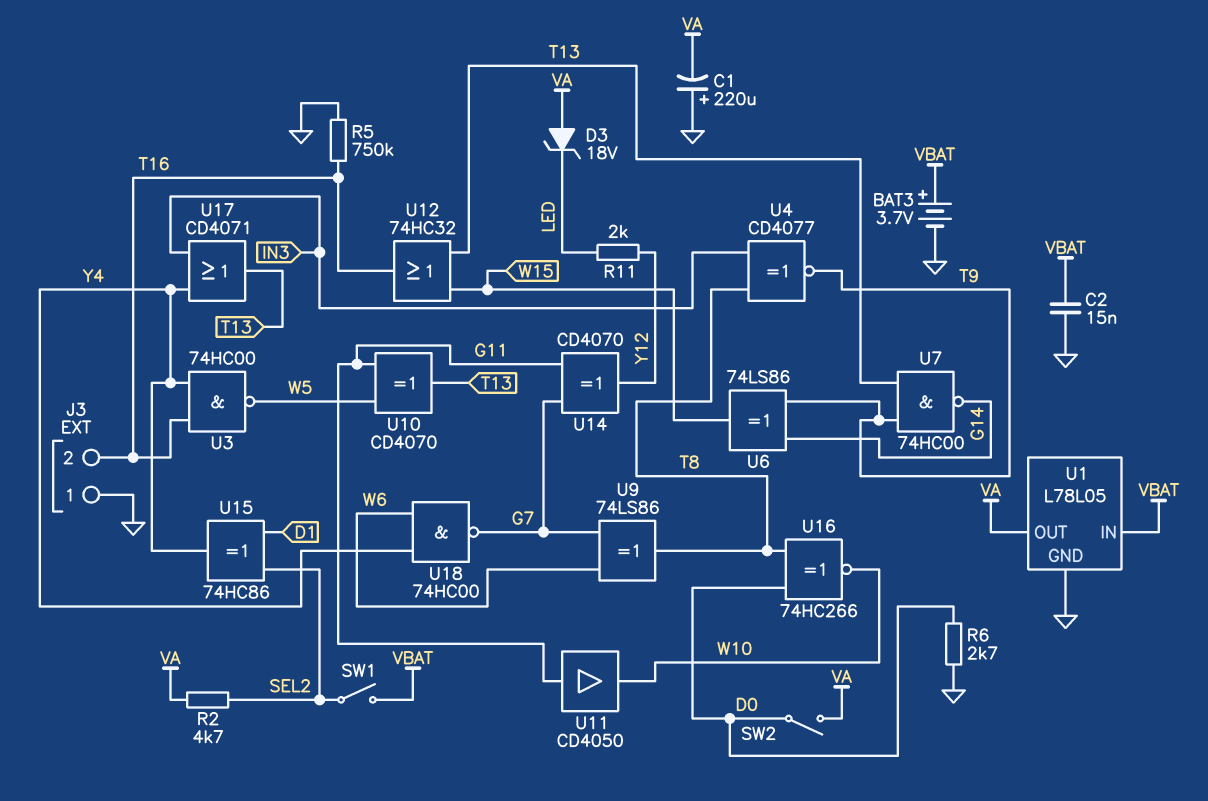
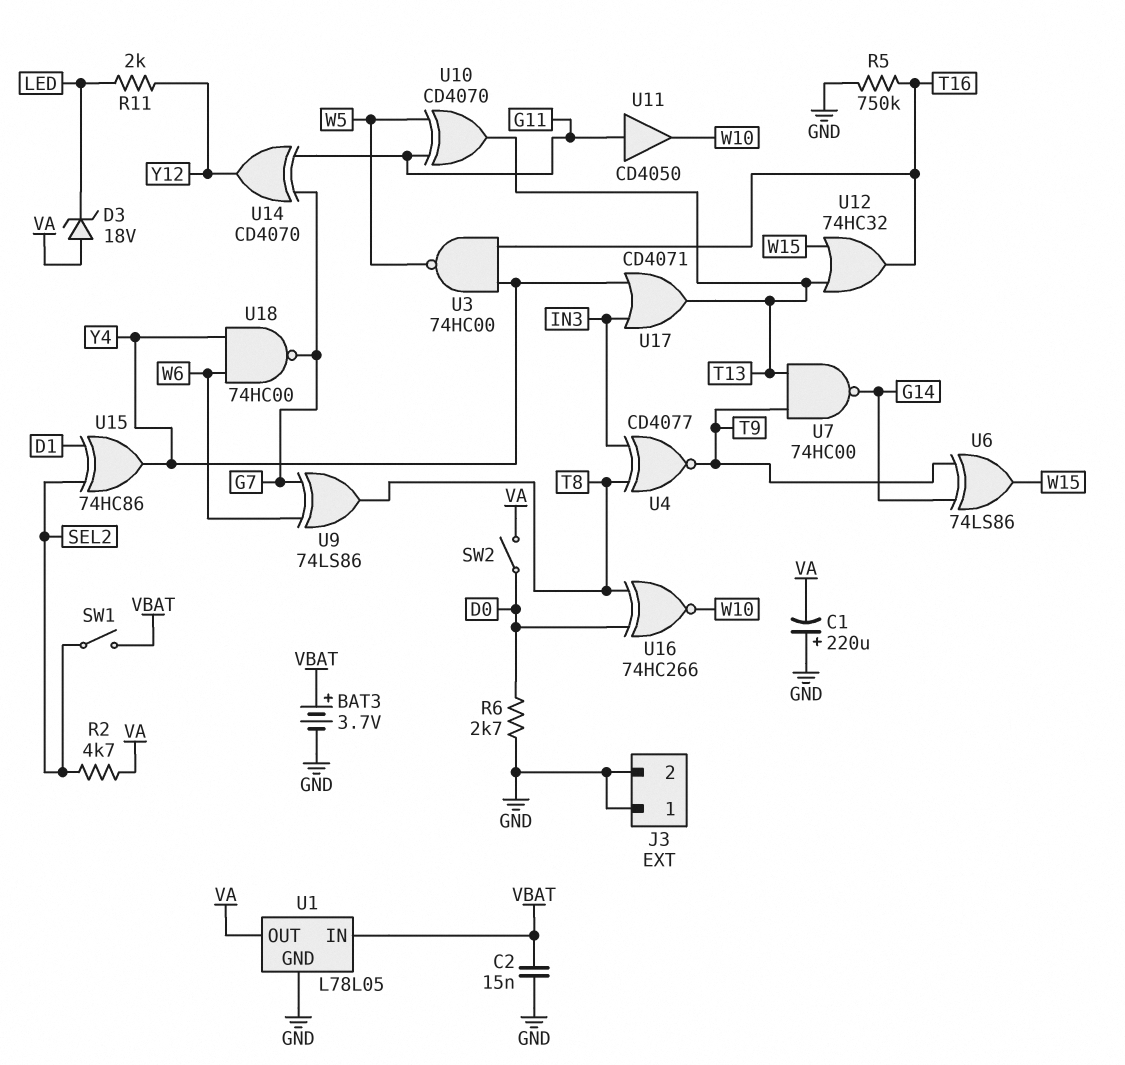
J3 pin 2: T16 -> GND

